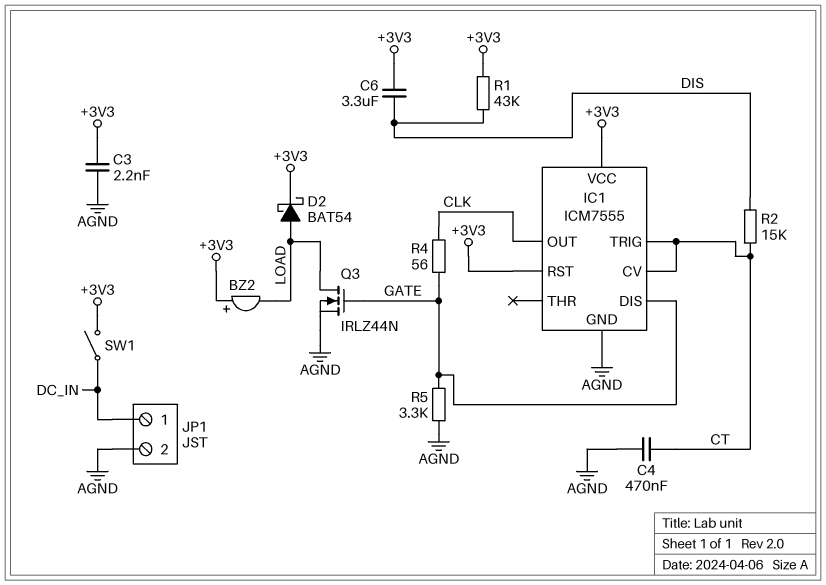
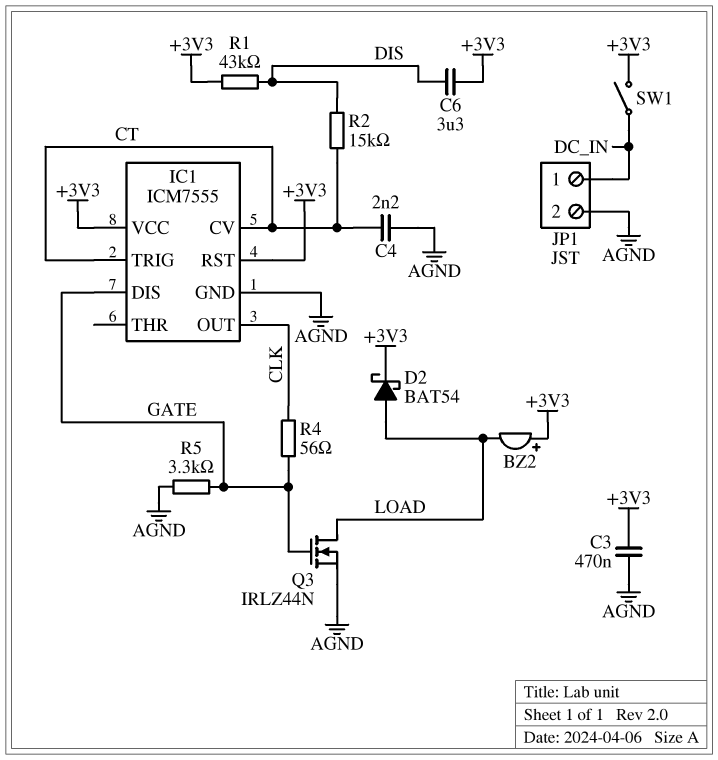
C3: 2.2nF (+3V3, AGND) -> 470nF (+3V3, AGND)
C4: 470nF (AGND, CT) -> 2.2nF (AGND, CT)

